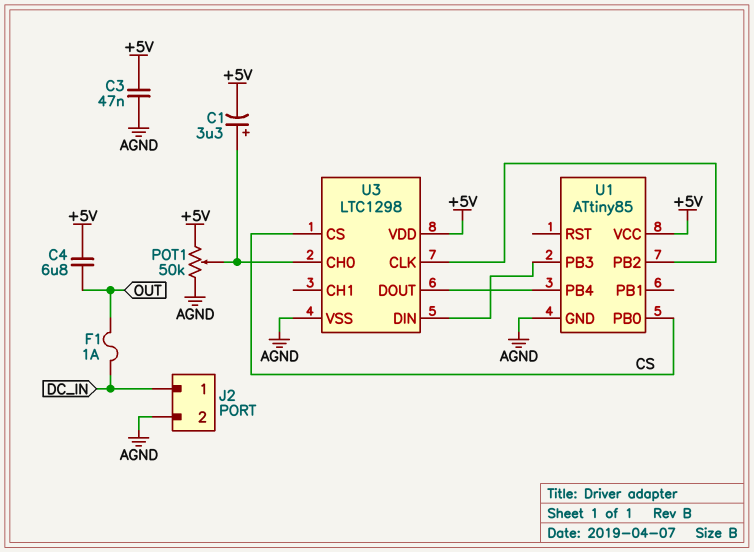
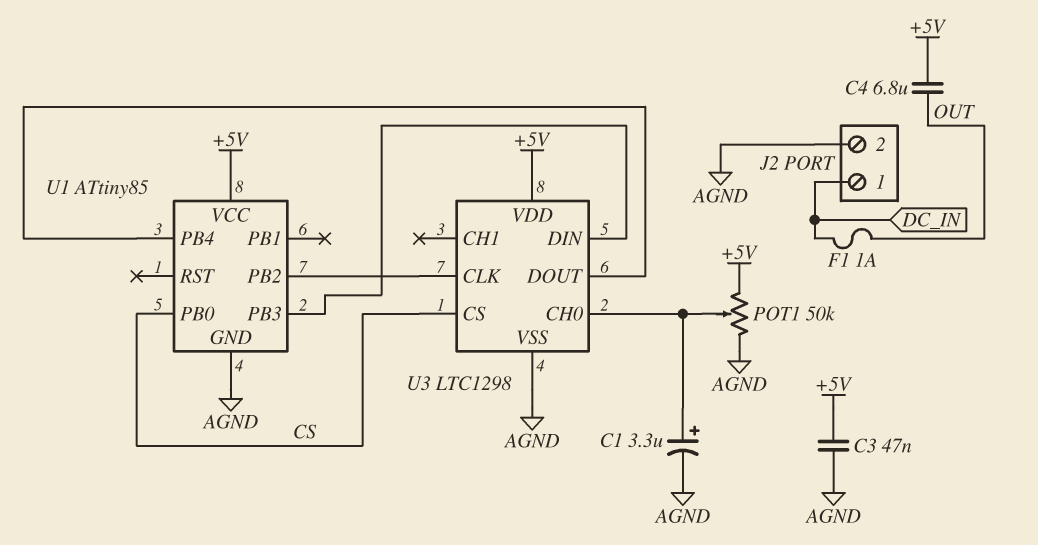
C1: 3.3uF (plus U3/CH0, minus +5V) -> 3.3uF (plus U3/CH0, minus AGND)

